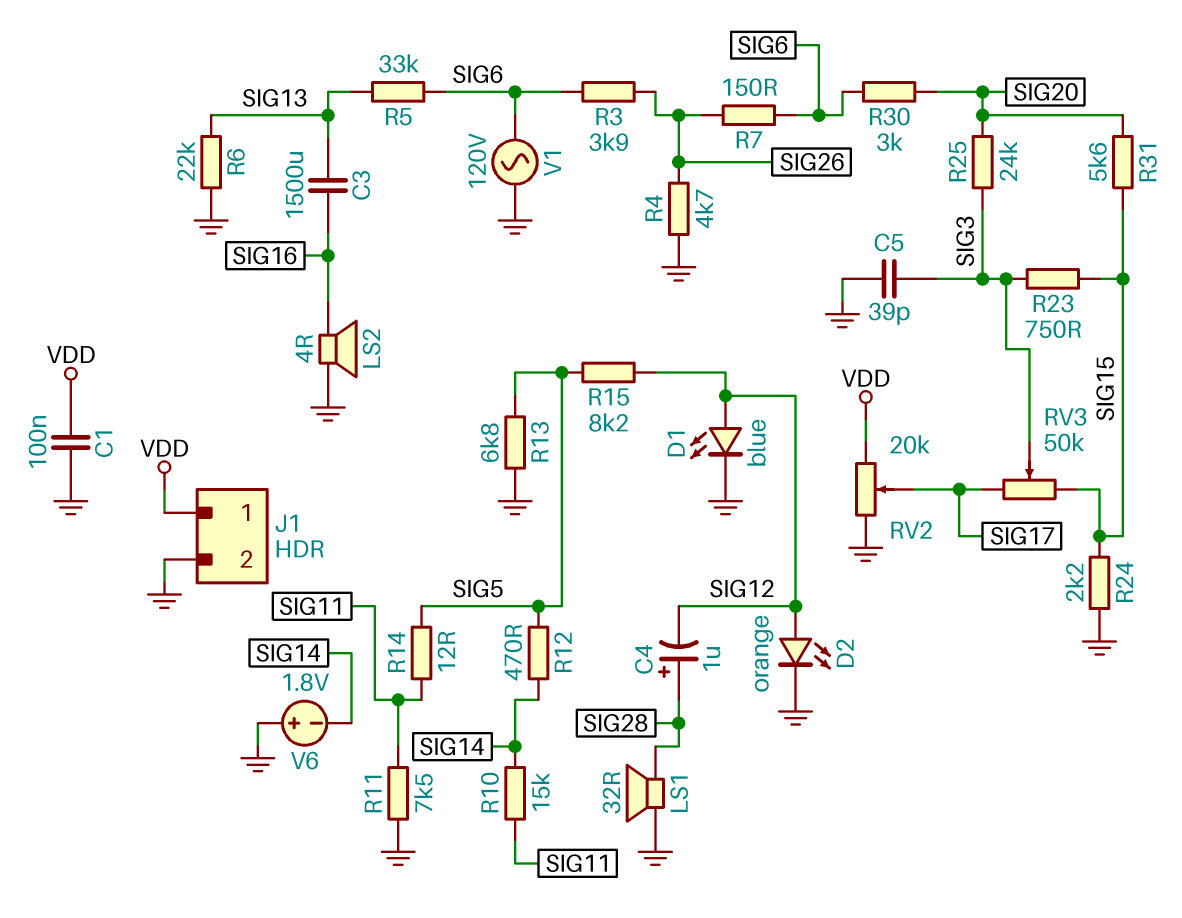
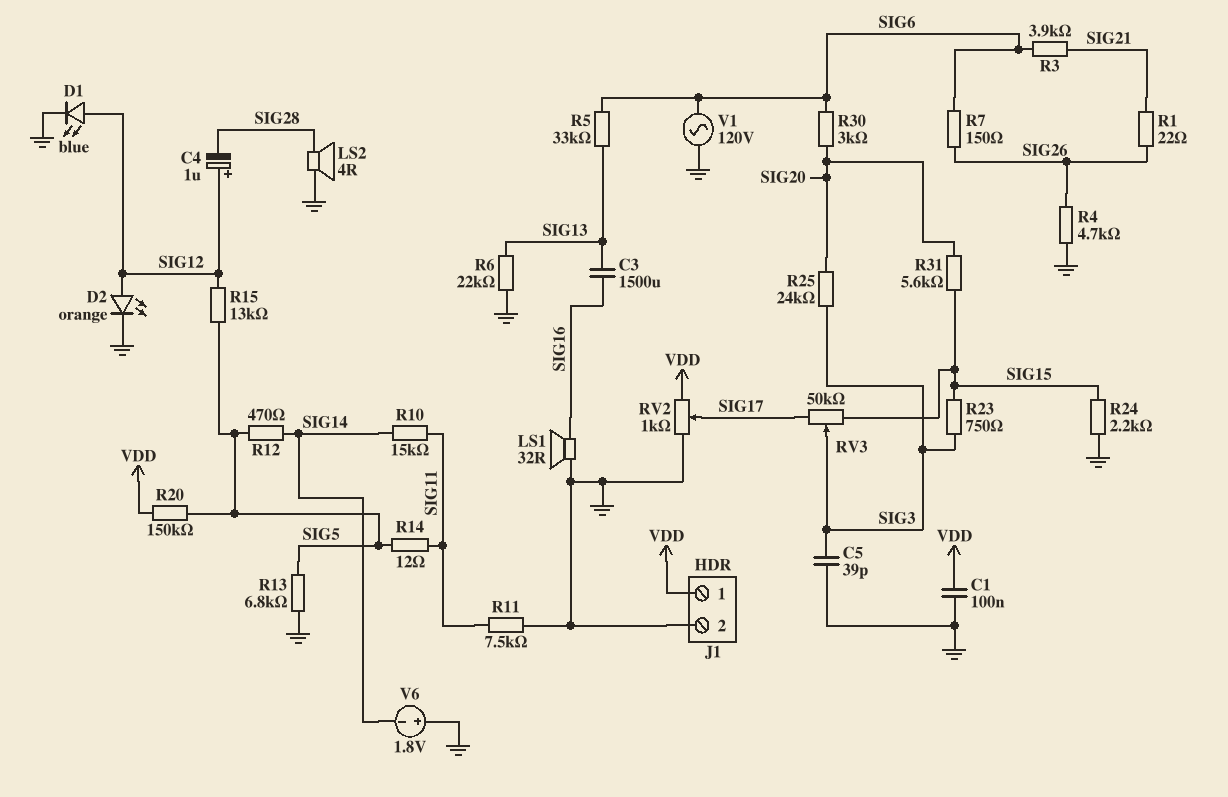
C4: 1uF (plus SIG28, minus SIG12) -> 1uF (plus SIG12, minus SIG28)
LS1: speaker 32R (GND, SIG28) -> speaker 32R (GND, SIG16)
LS2: speaker 4R (GND, SIG16) -> speaker 4R (GND, SIG28)
R1: none -> 22 (SIG21, SIG26)
R3: 3.9k (SIG6, SIG26) -> 3.9k (SIG6, SIG21)
R15: 8.2k (SIG5, SIG12) -> 13k (SIG5, SIG12)
R20: none -> 150k (SIG5, VDD)
RV2: 20k (GND, VDD, wiper SIG17) -> 1k (GND, VDD, wiper SIG17)

